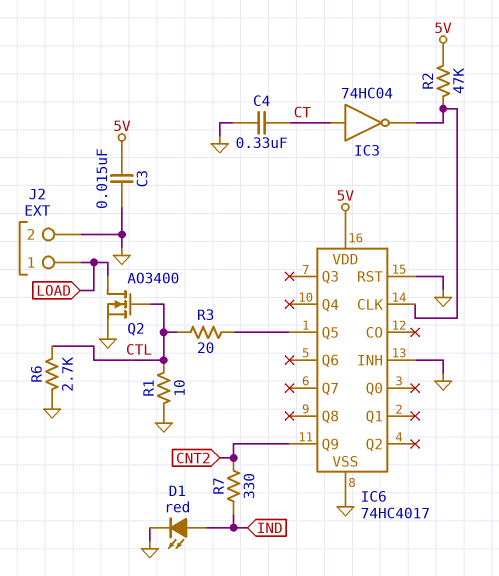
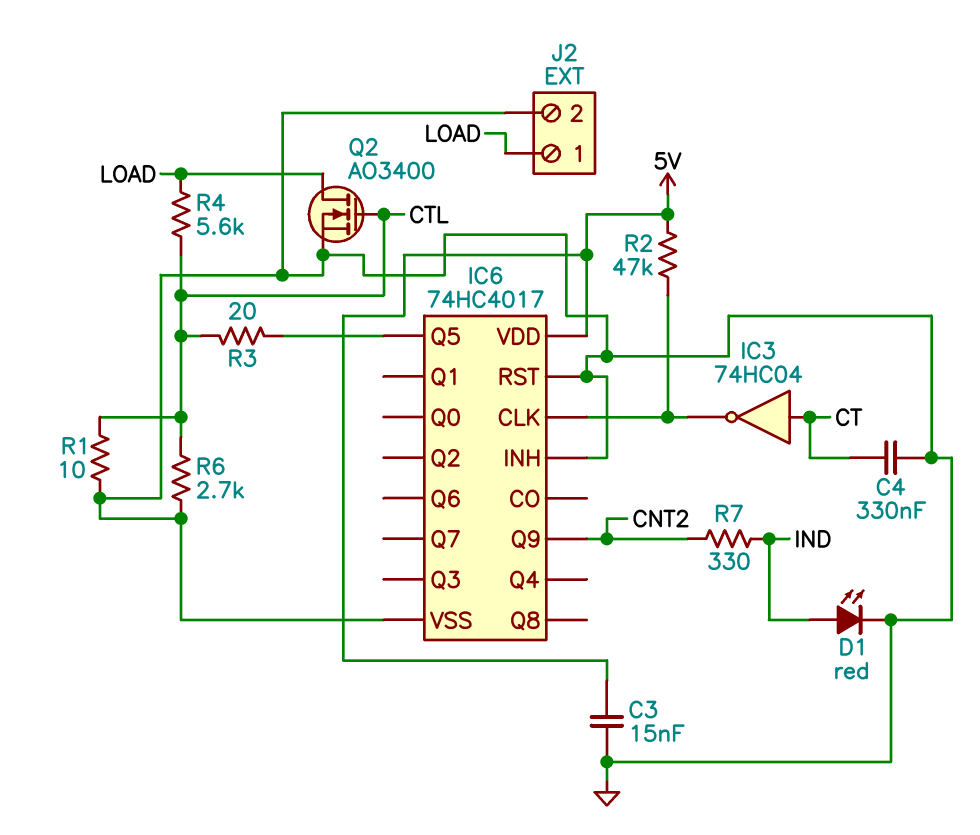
R4: none -> 5.6k (CTL, LOAD)

